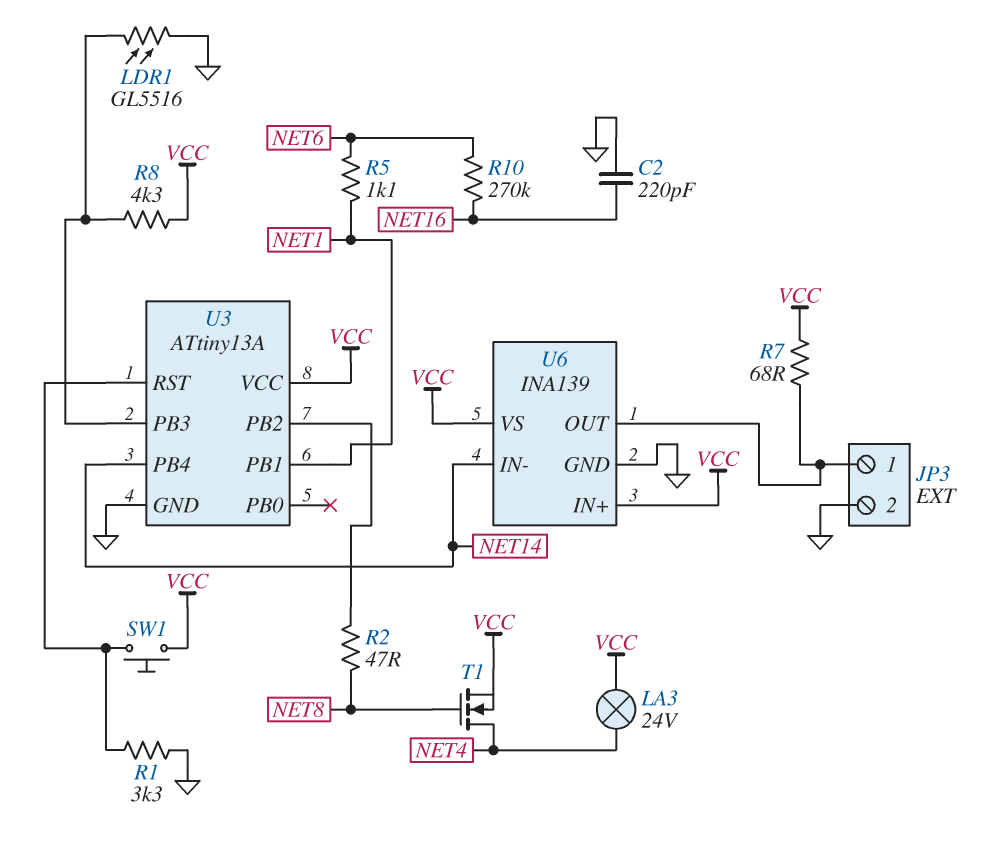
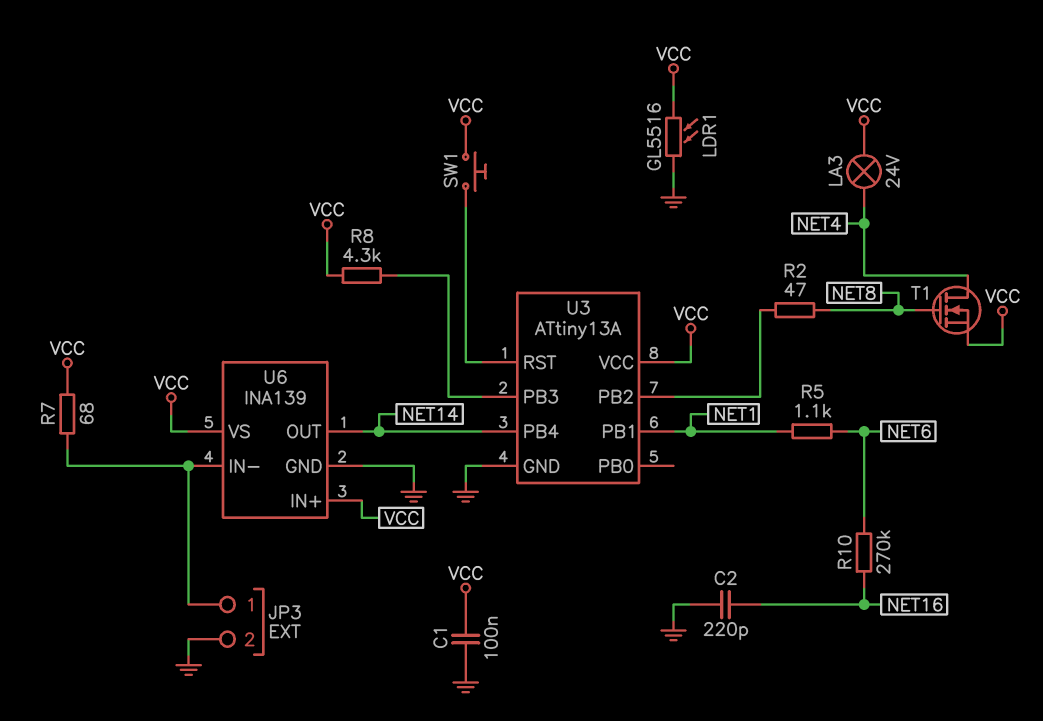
C1: none -> 100nF (GND, VCC)
LDR1: GL5516 (GND, U3/PB3) -> GL5516 (GND, VCC)
R1: 3.3k (GND, U3/RST) -> none
U6 pin IN-: NET14 -> JP3/1
U6 pin OUT: JP3/1 -> NET14

